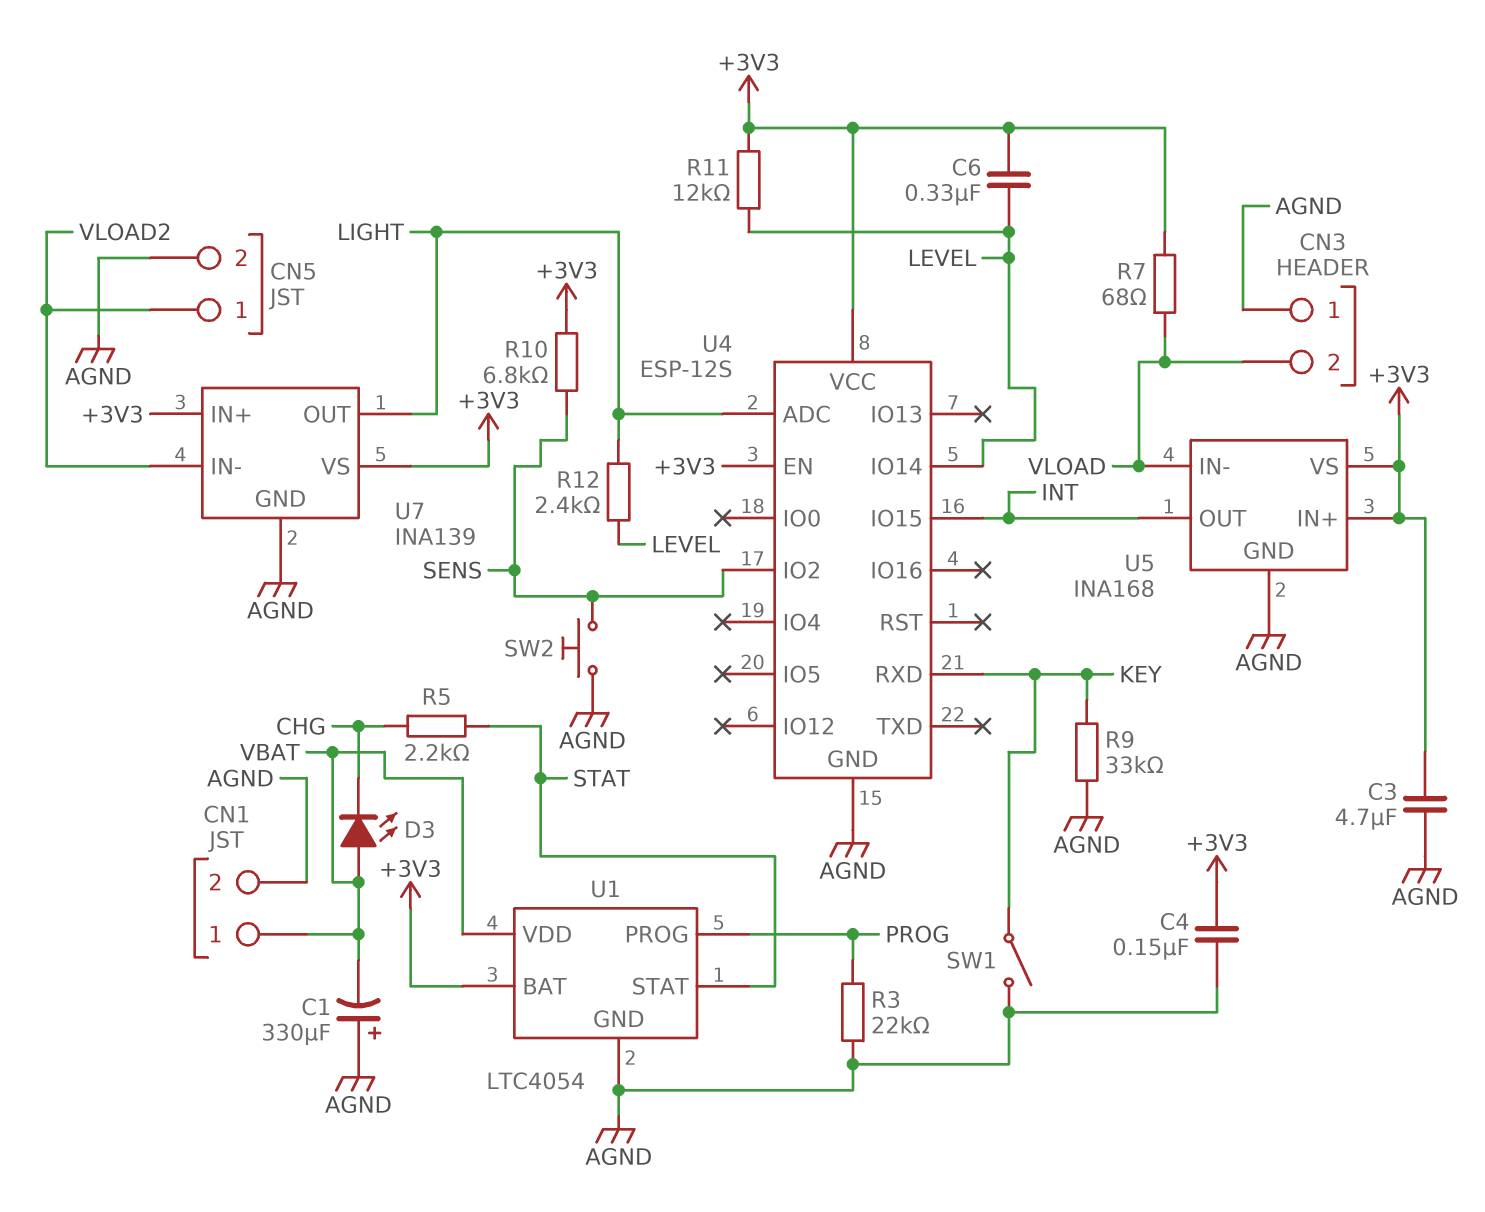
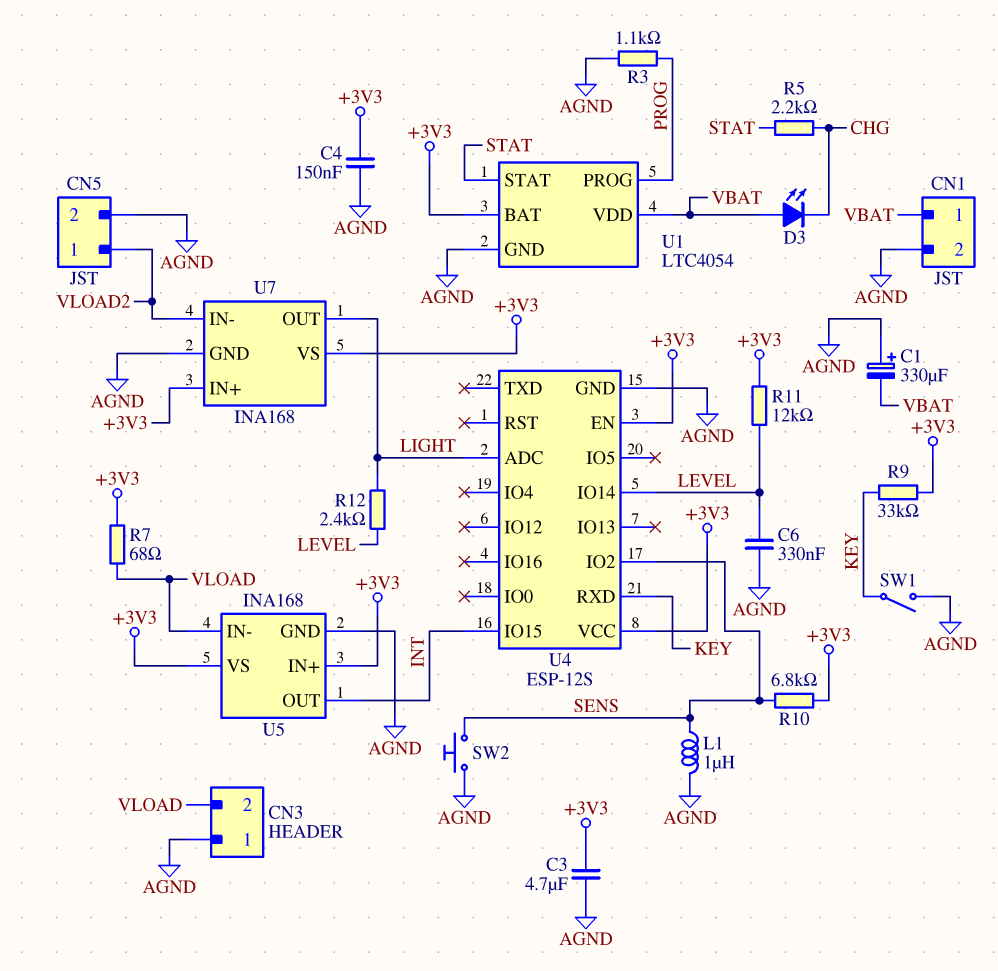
C6: 330nF (+3V3, LEVEL) -> 330nF (AGND, LEVEL)
L1: none -> 1uH (AGND, SENS)
R3: 22k (AGND, PROG) -> 1.1k (AGND, PROG)
R9: 33k (AGND, KEY) -> 33k (+3V3, KEY)
U7: INA139 -> INA168

